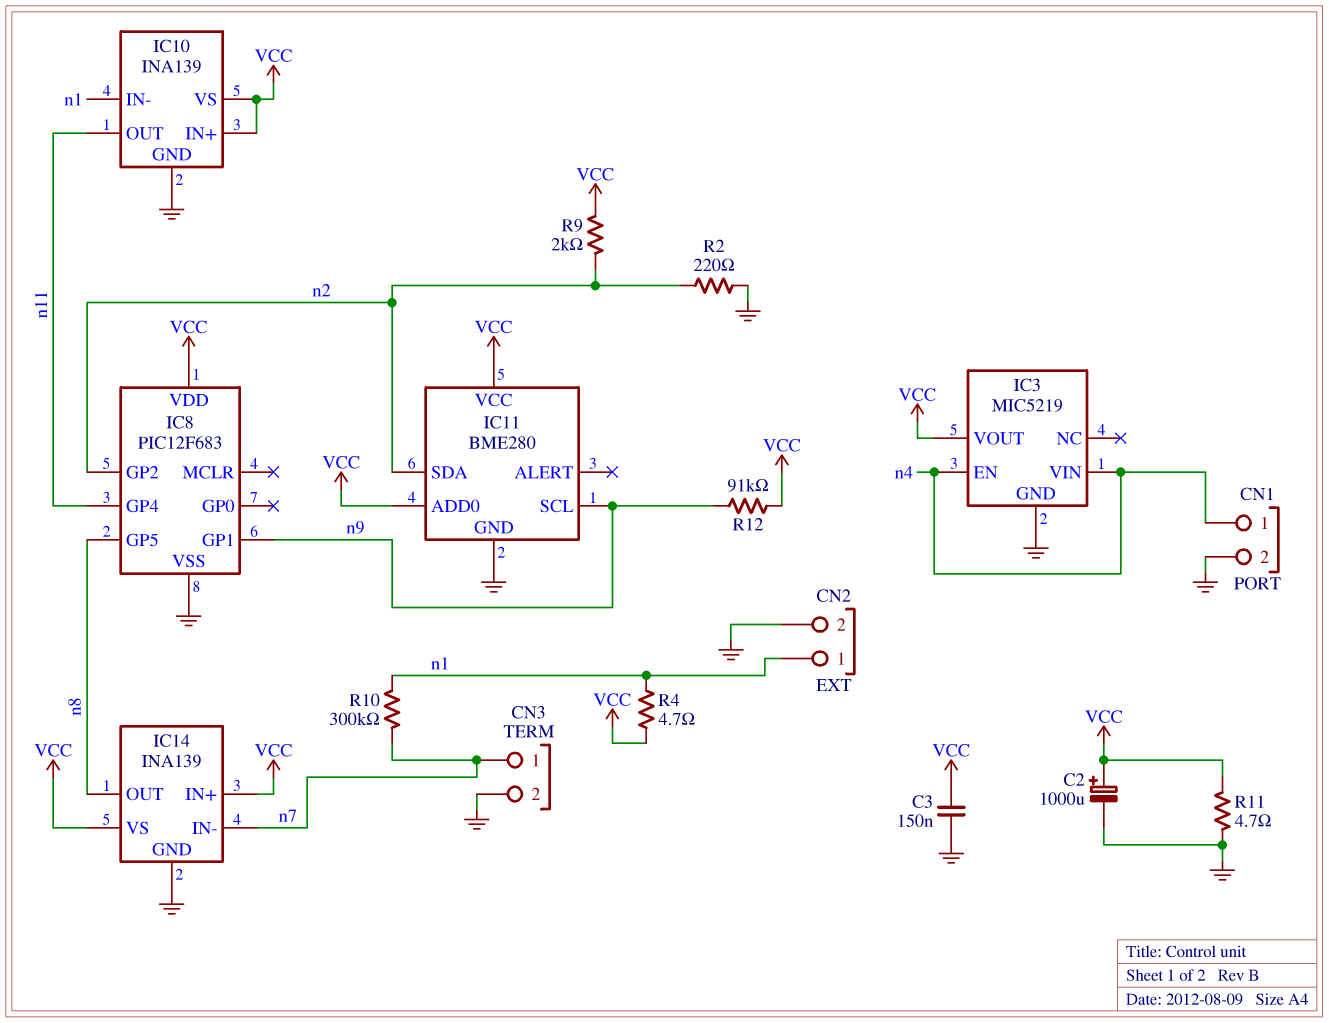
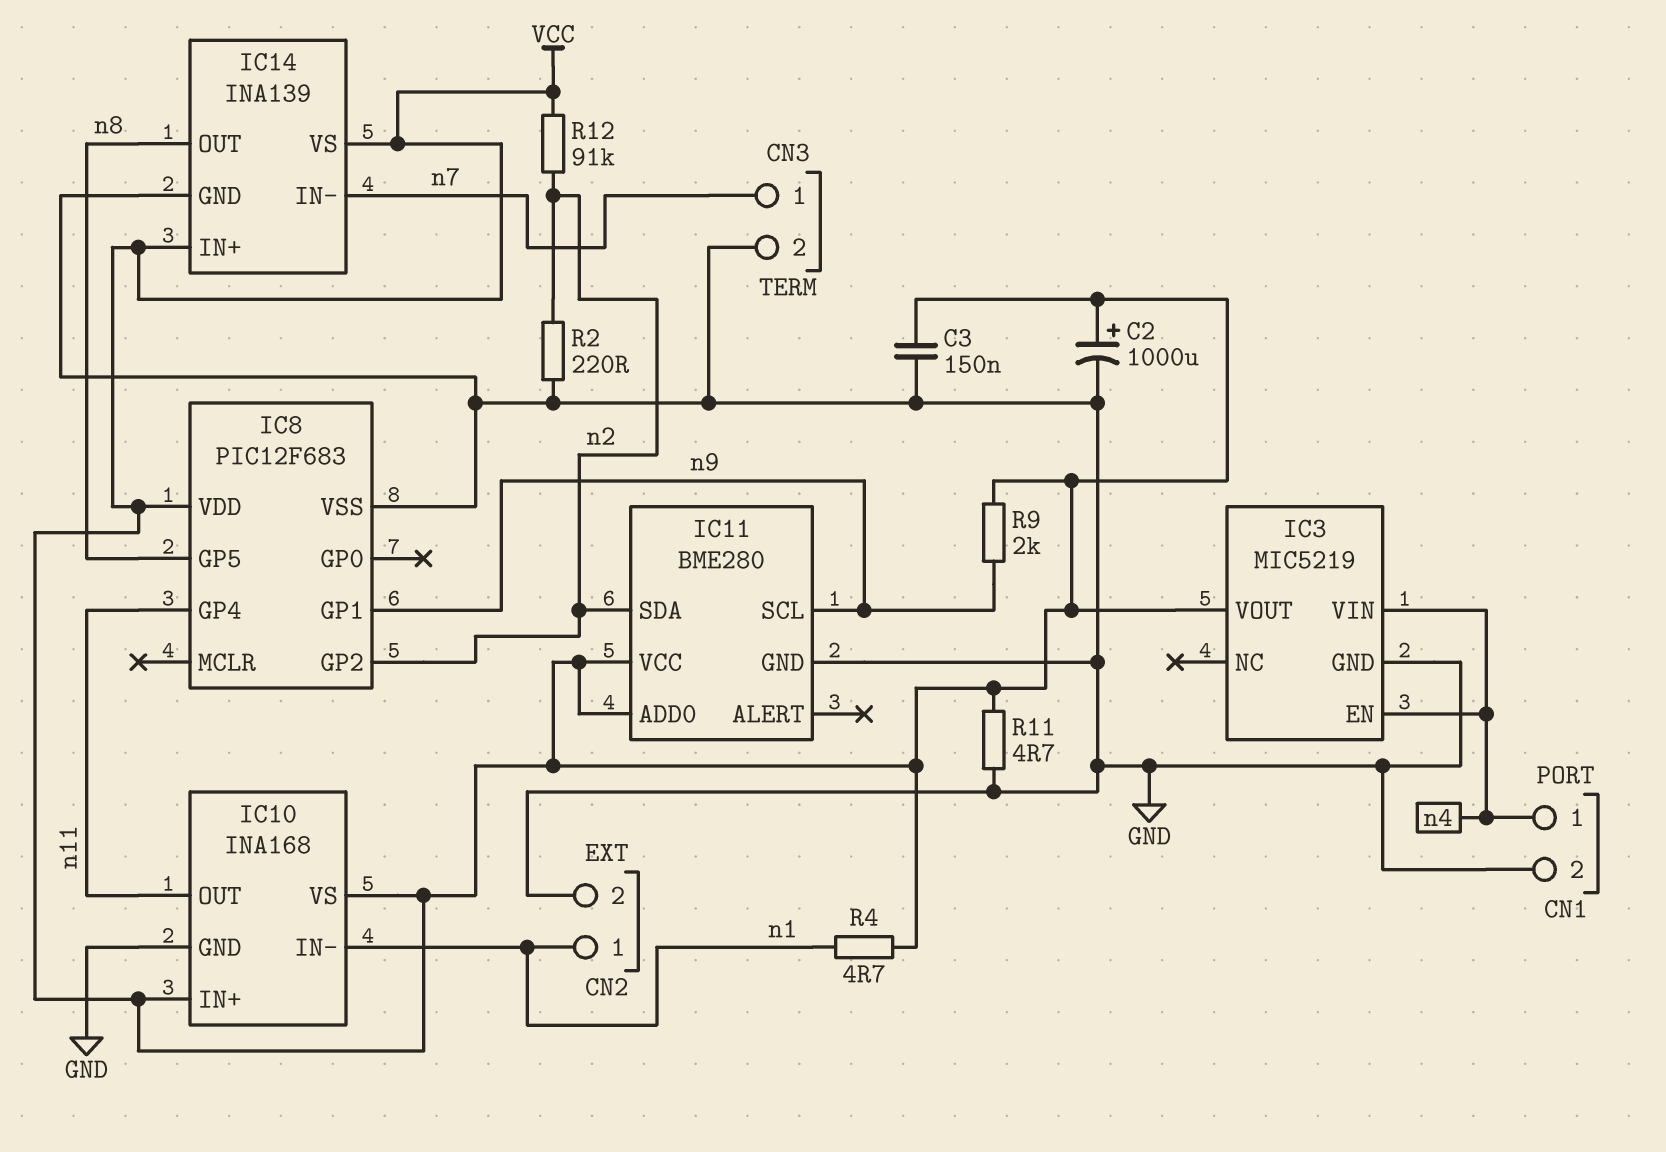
IC10: INA139 -> INA168
R9: 2k (VCC, n2) -> 2k (VCC, n9)
R10: 300k (n1, n7) -> none
R12: 91k (VCC, n9) -> 91k (VCC, n2)

